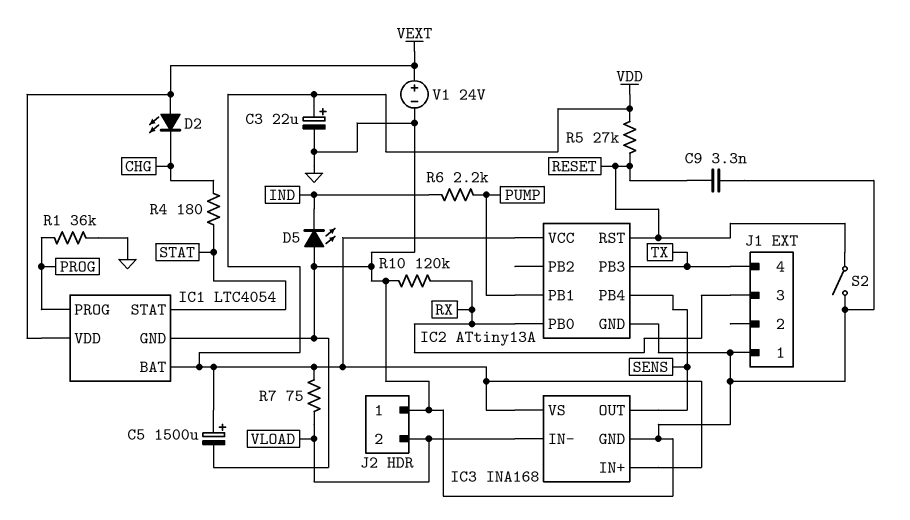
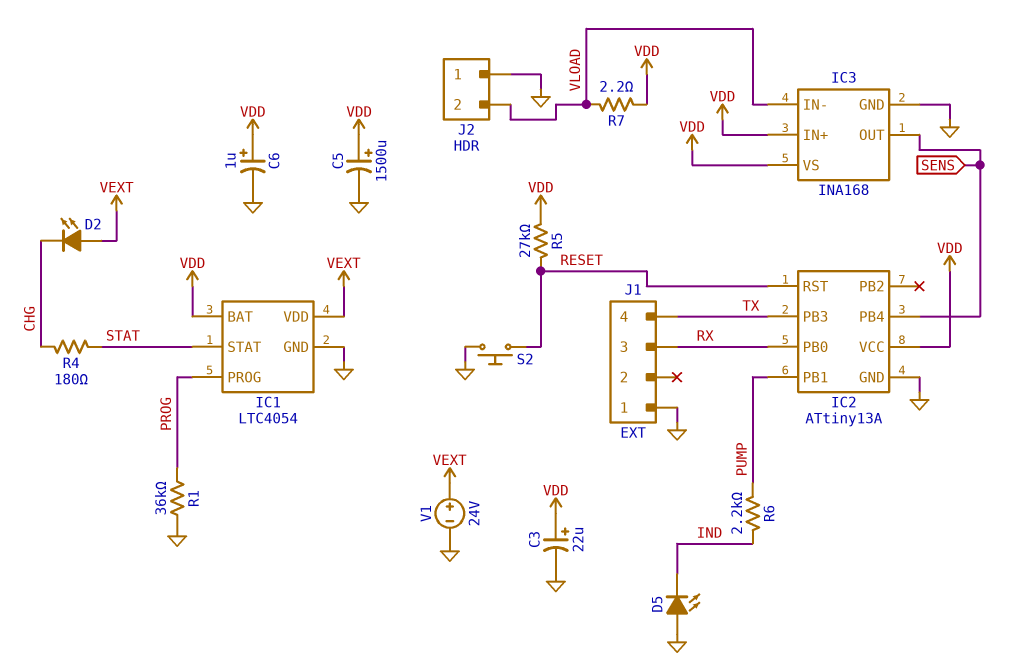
C6: none -> 1uF (plus VDD, minus GND)
C9: 3.3nF (GND, RESET) -> none
R7: 75 (VDD, VLOAD) -> 2.2 (VDD, VLOAD)
R10: 120k (GND, RX) -> none
S2: switch (GND, RESET) -> button (GND, RESET)

